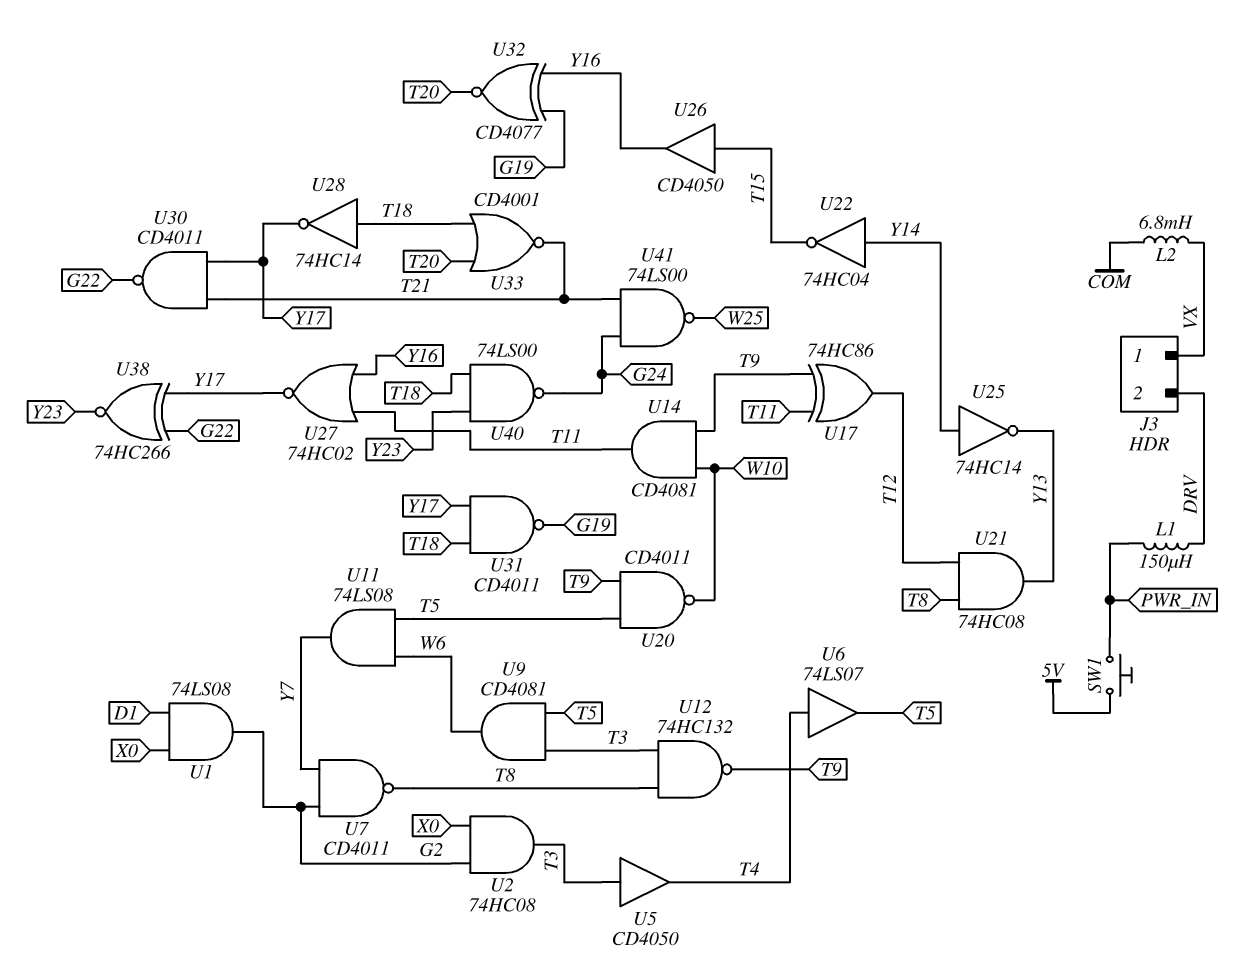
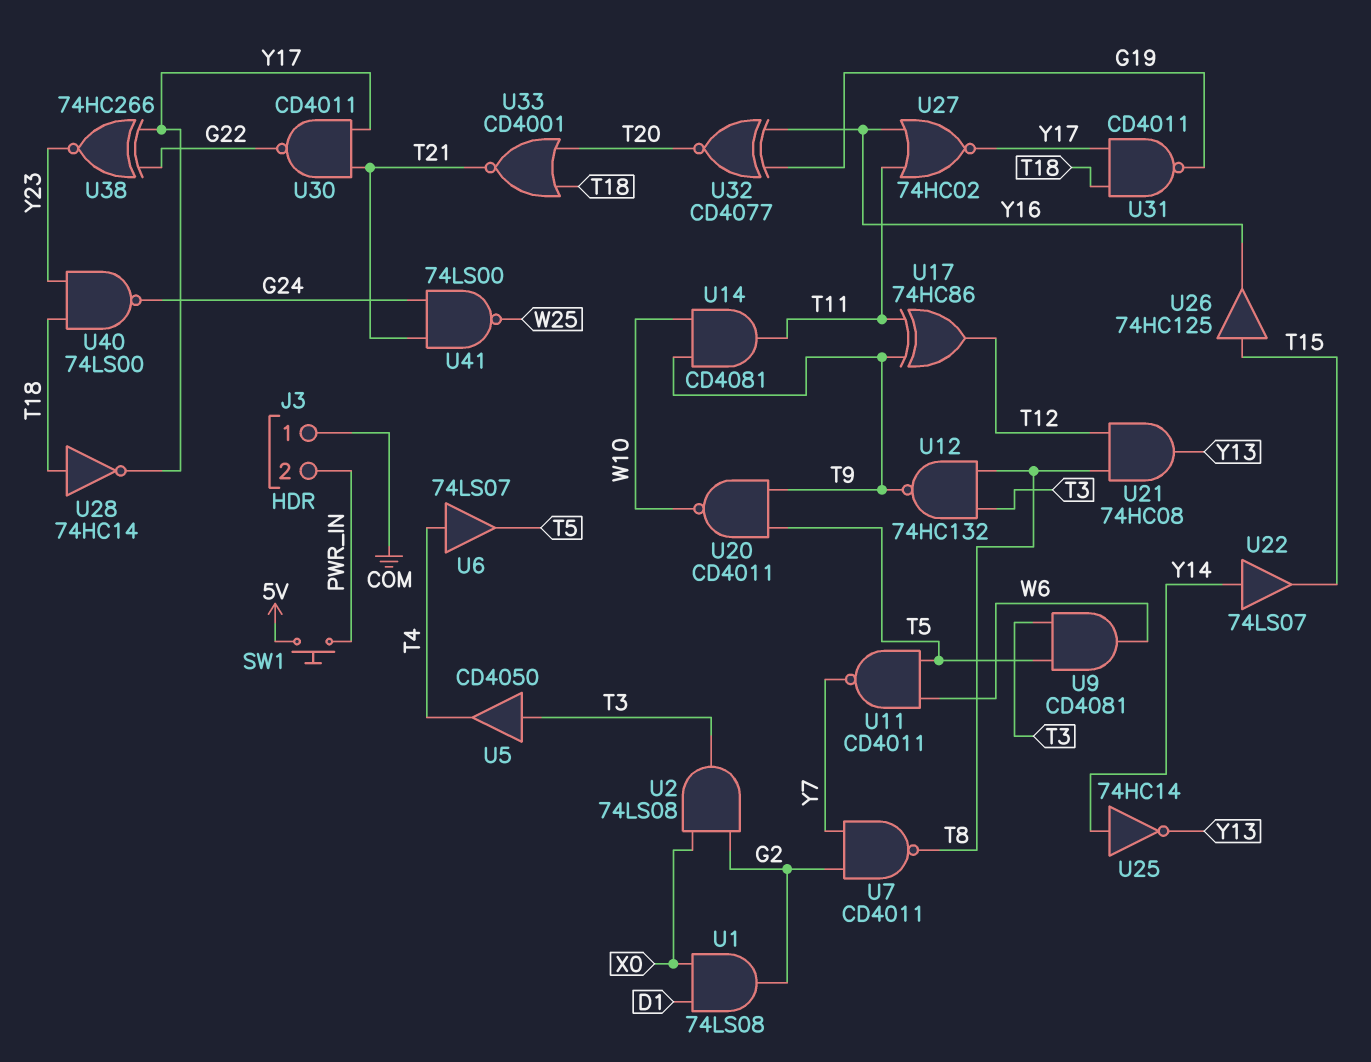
J3 pin 1: VX -> COM
J3 pin 2: DRV -> PWR_IN
L1: 150uH (DRV, PWR_IN) -> none
L2: 6.8mH (COM, VX) -> none
U2: AND 74HC08 (in G2, in X0, out T3) -> AND 74LS08 (in G2, in X0, out T3)
U11: AND 74LS08 (in T5, in W6, out Y7) -> NAND CD4011 (in T5, in W6, out Y7)
U22: NOT 74HC04 (in Y14, out T15) -> buffer 74LS07 (in Y14, out T15)
U26: buffer CD4050 (in T15, out Y16) -> buffer 74HC125 (in T15, out Y16)

